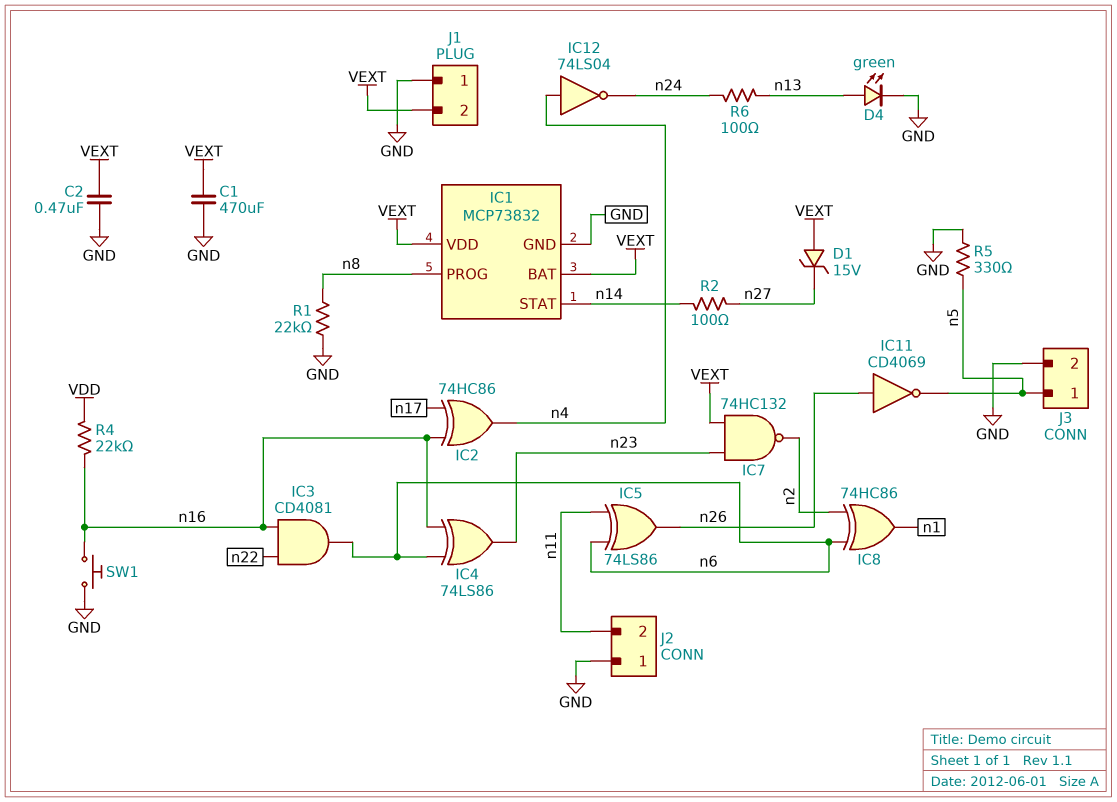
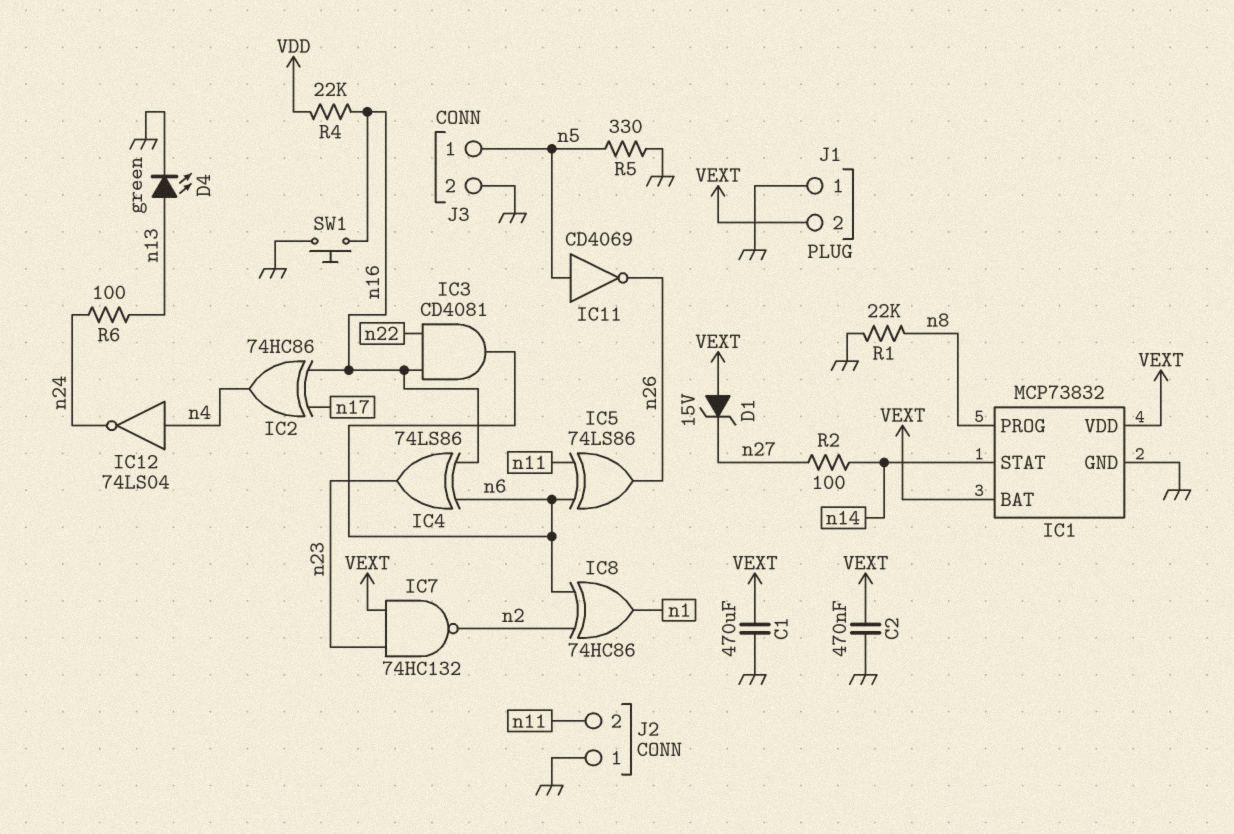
IC11: NOT CD4069 (in n26, out n5) -> NOT CD4069 (in n5, out n26)

